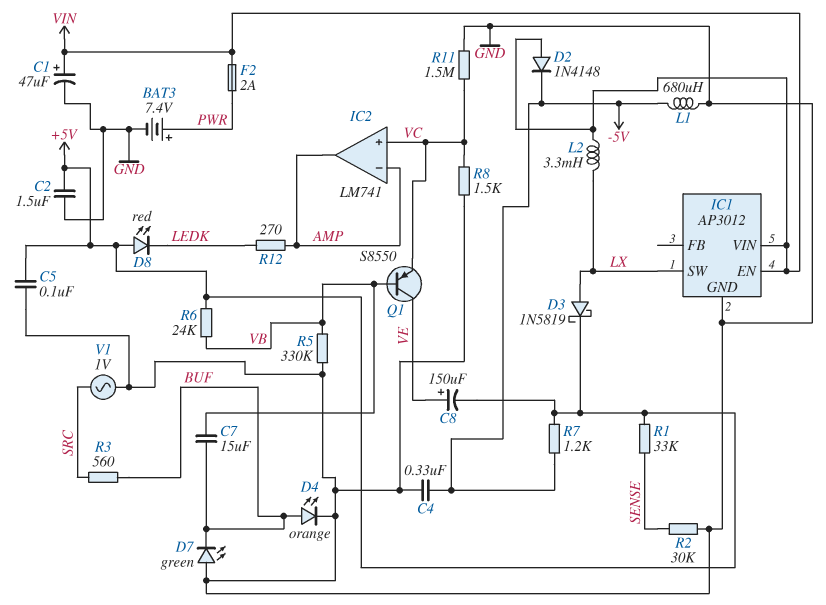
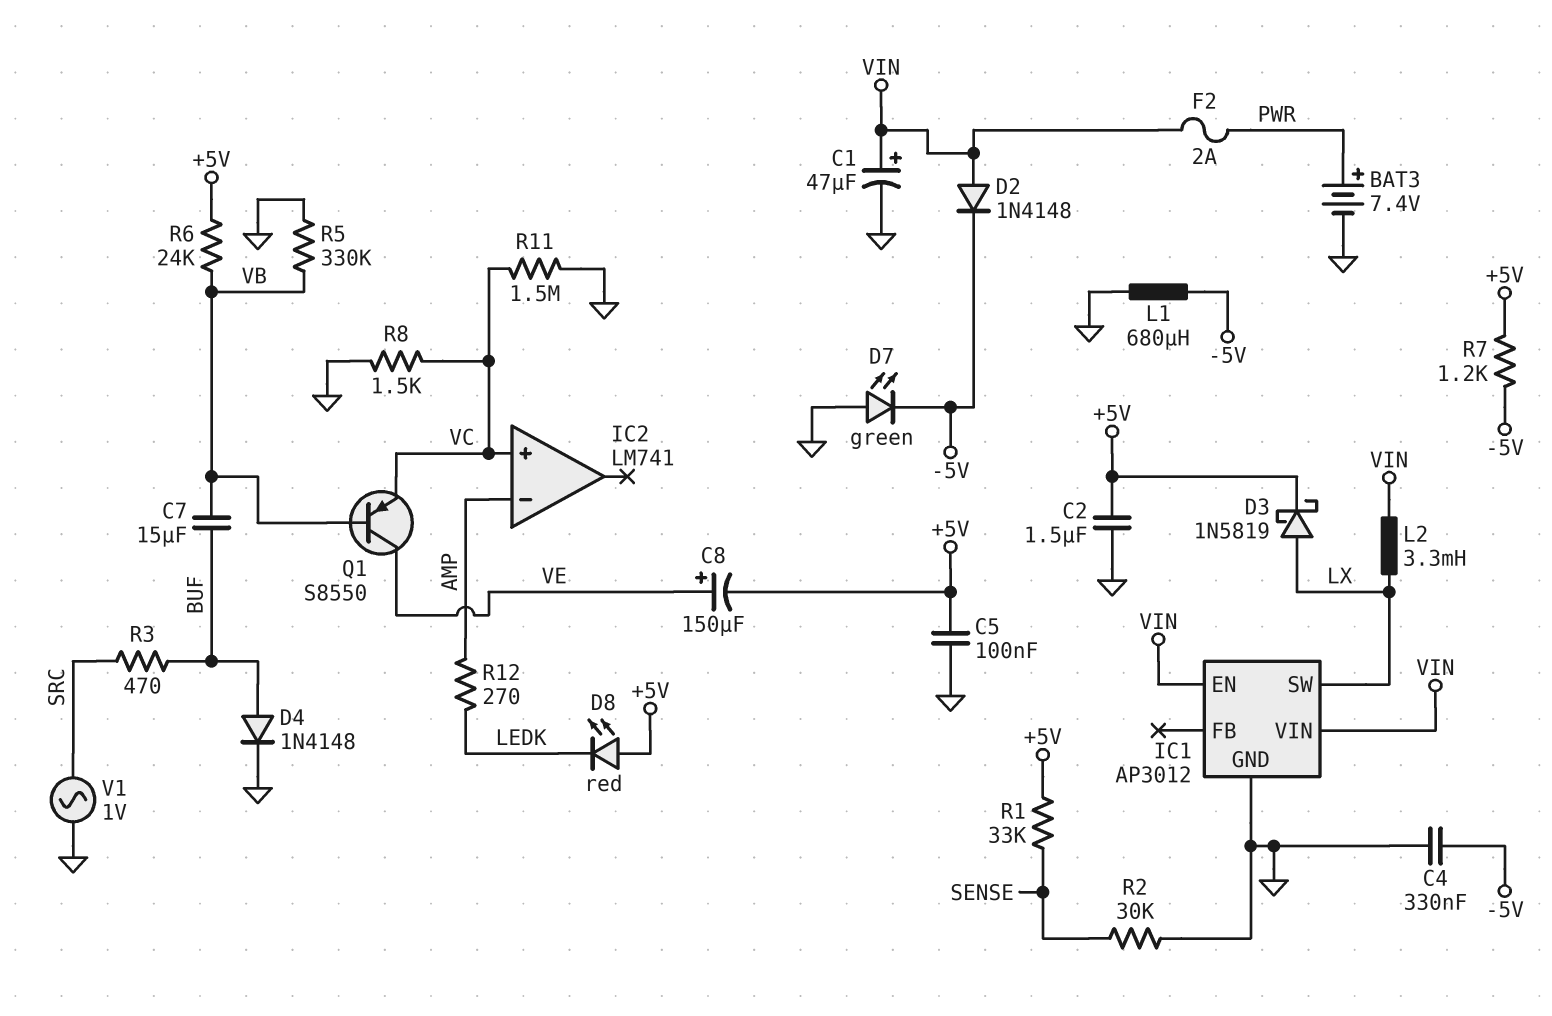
D4: LED orange (A BUF, K GND) -> diode 1N4148 (A BUF, K GND)
D7: LED green (A GND, K BUF) -> LED green (A GND, K -5V)
IC2 pin out: AMP -> none
R3: 560 (BUF, SRC) -> 470 (BUF, SRC)

